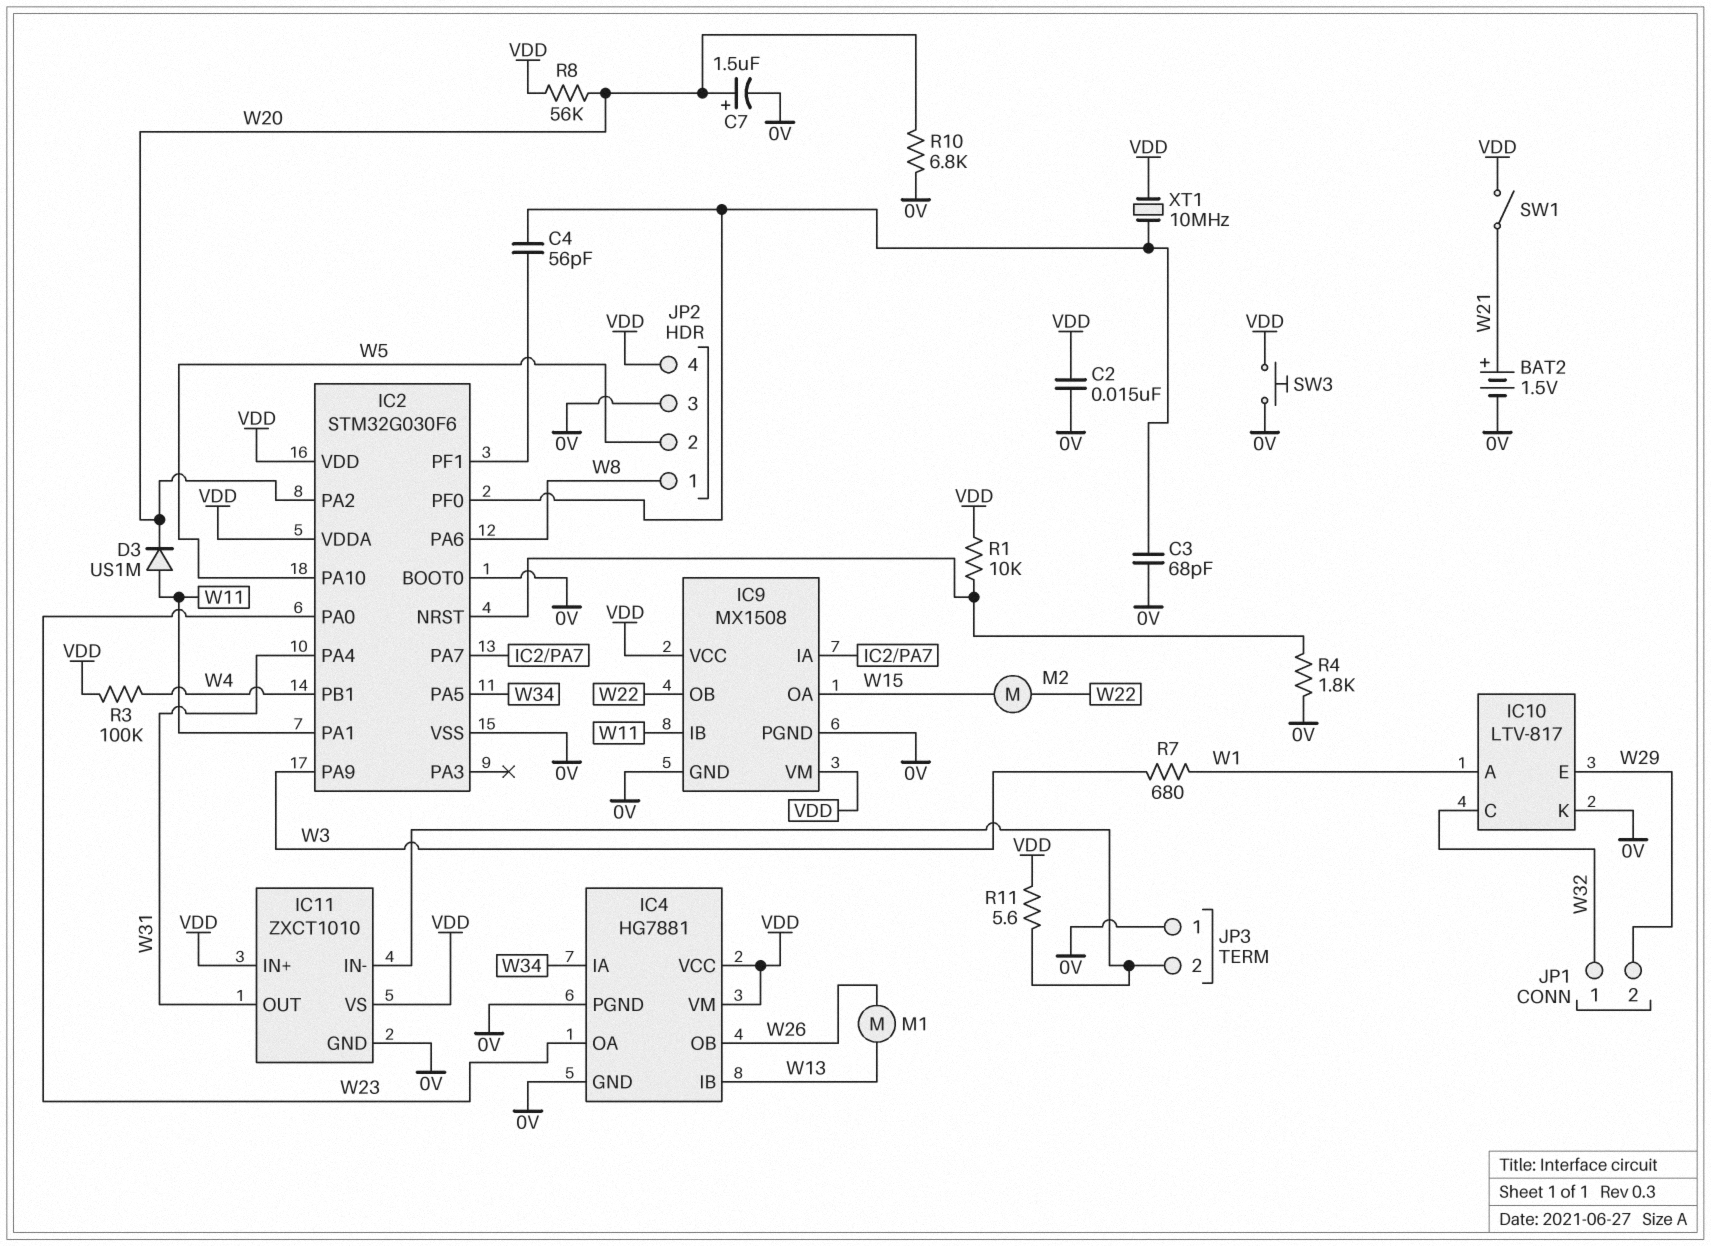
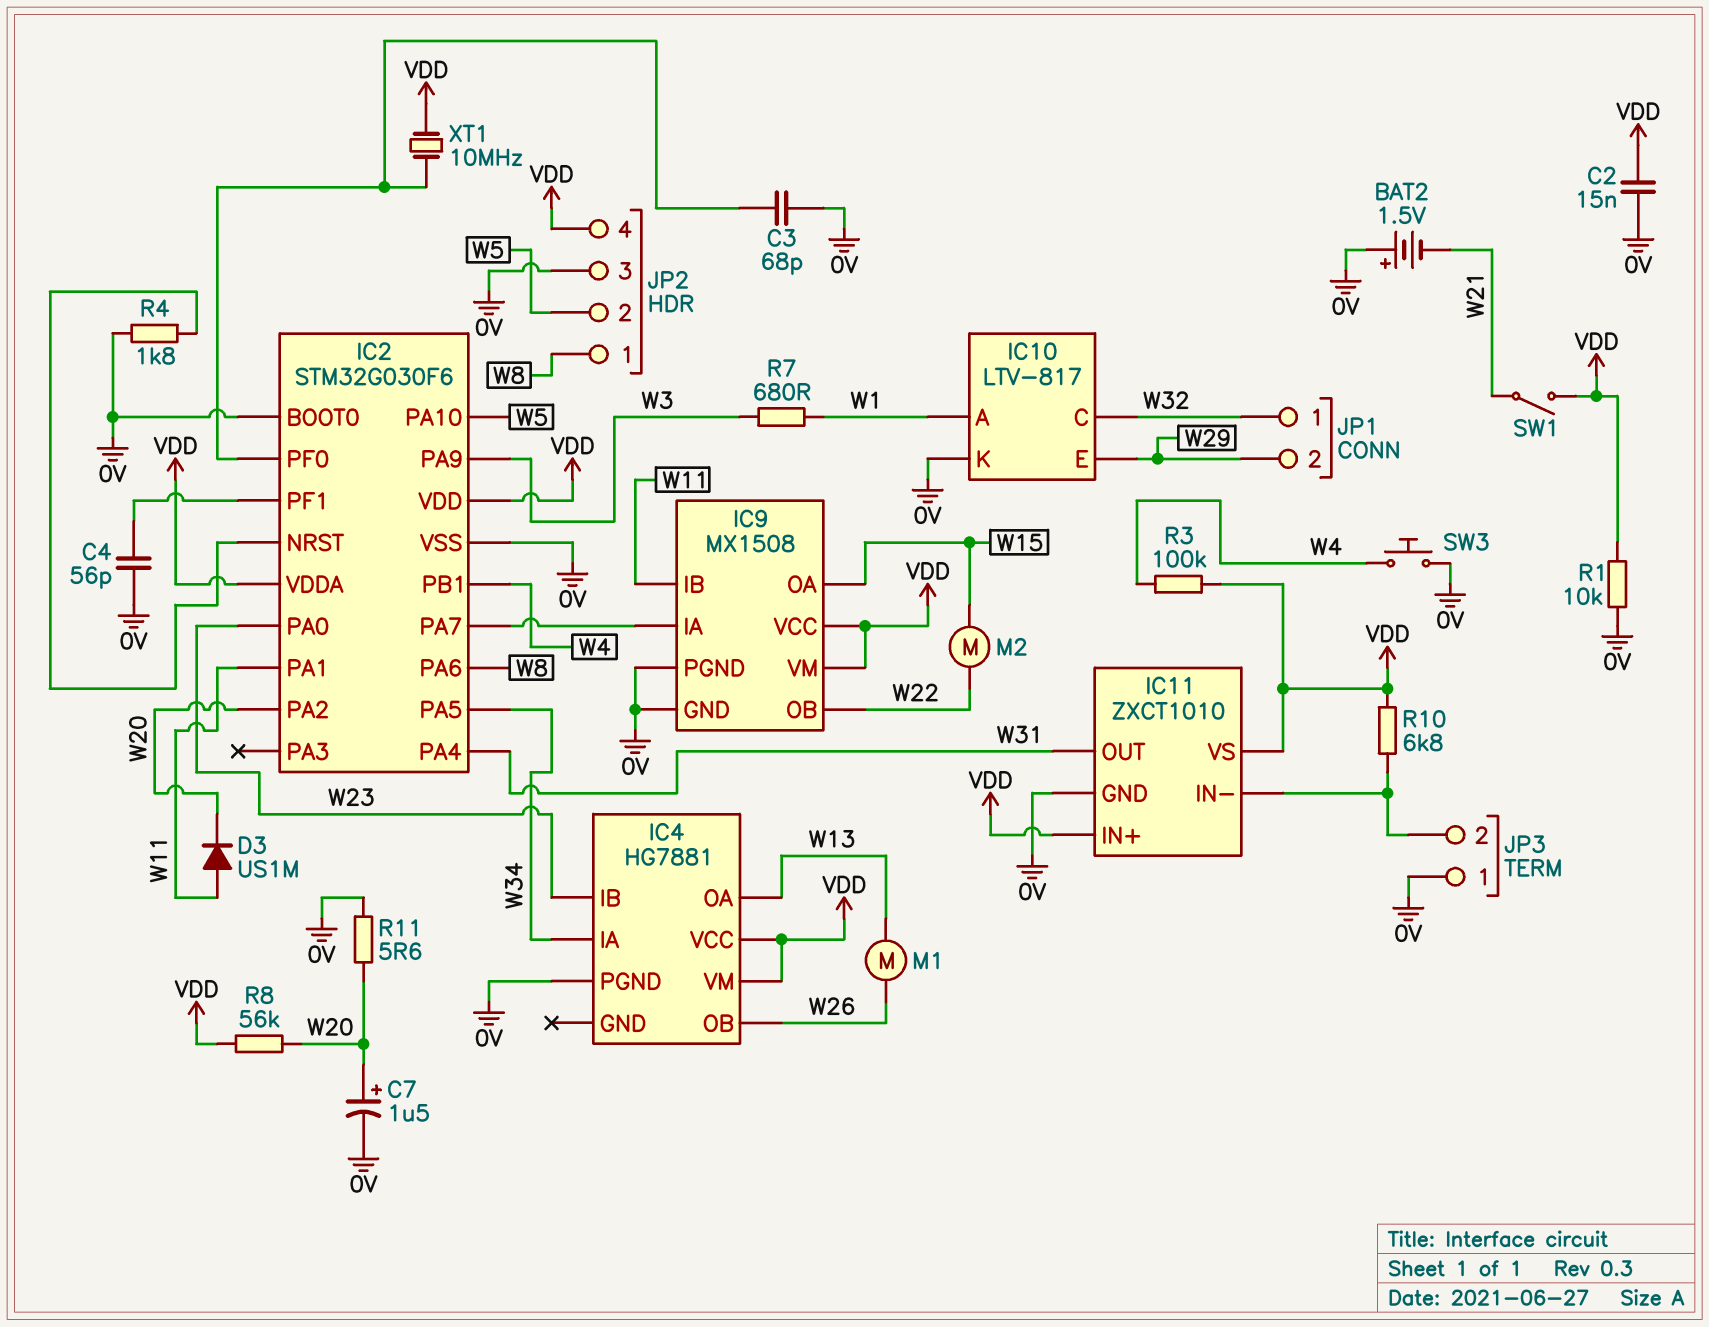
BAT2: 1.5V (plus W21, minus 0V) -> 1.5V (plus 0V, minus W21)
C4: 56pF (IC2/PF0, IC2/PF1) -> 56pF (0V, IC2/PF1)
IC4 pin GND: 0V -> none
IC4 pin IB: W13 -> W23
IC4 pin OA: W23 -> W13
R1: 10k (IC2/NRST, VDD) -> 10k (0V, VDD)
R10: 6.8k (0V, W20) -> 6.8k (IC11/IN-, VDD)
R11: 5.6 (IC11/IN-, VDD) -> 5.6 (0V, W20)
SW3: button (0V, VDD) -> button (0V, W4)

